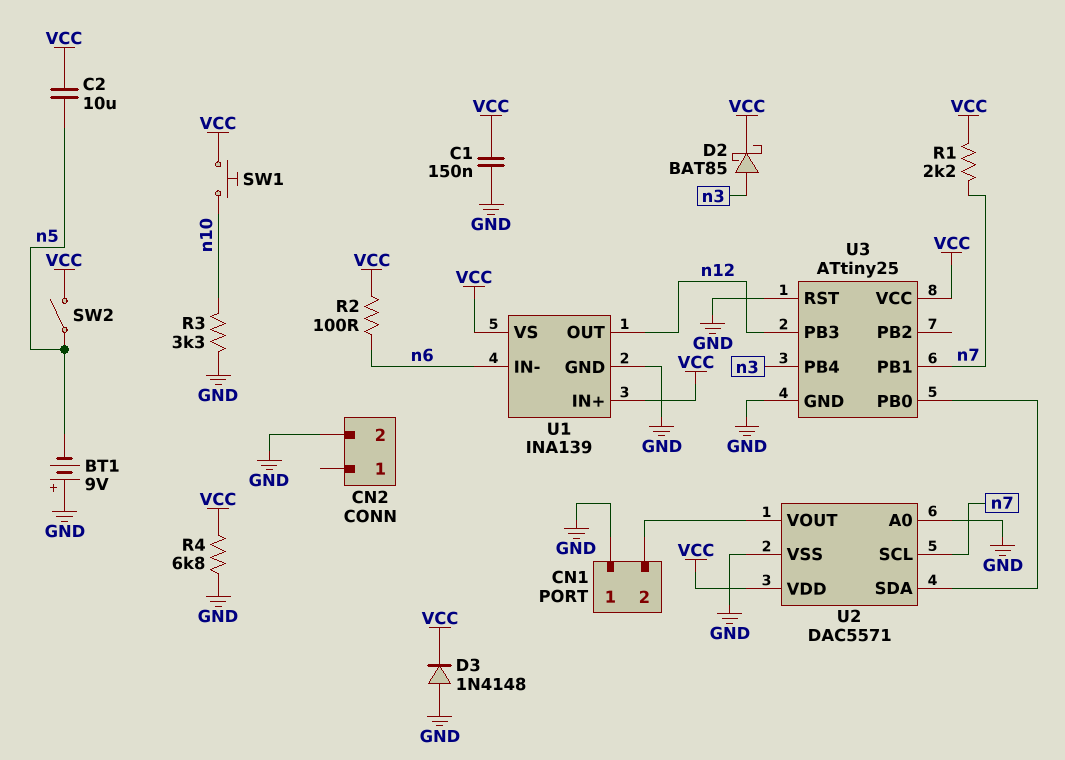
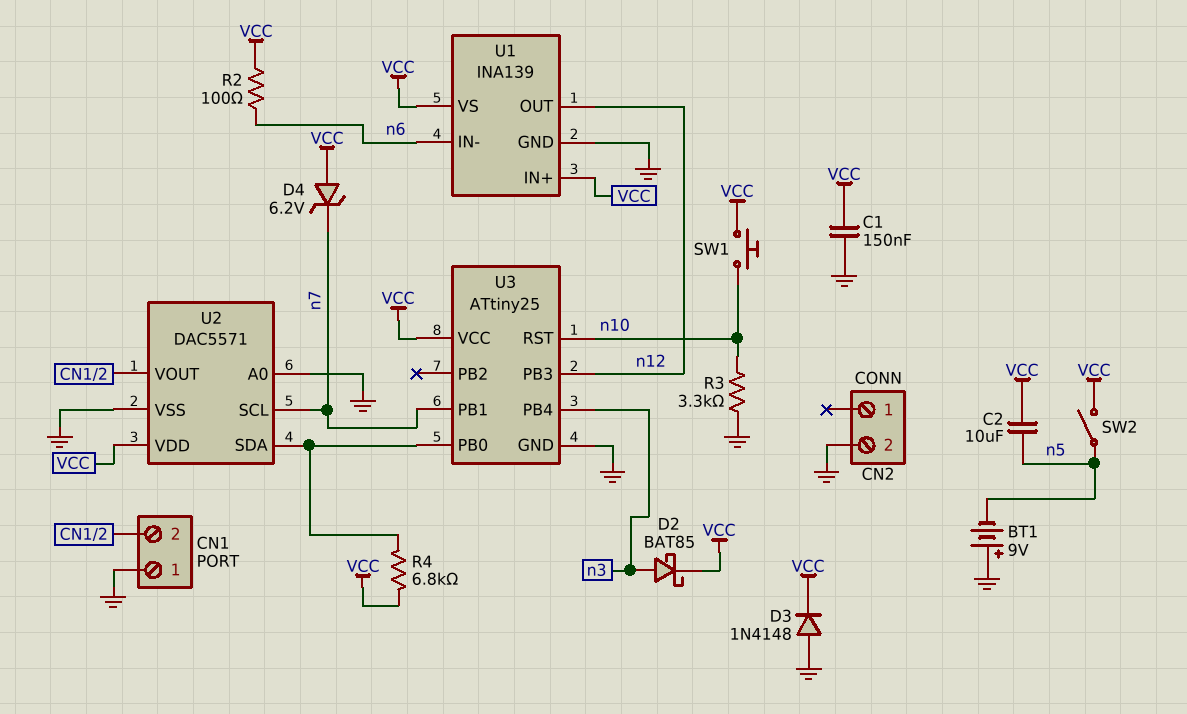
D4: none -> zener 6.2V (A VCC, K n7)
R1: 2.2k (VCC, n7) -> none
R4: 6.8k (GND, VCC) -> 6.8k (U2/SDA, VCC)
U3 pin RST: GND -> n10

